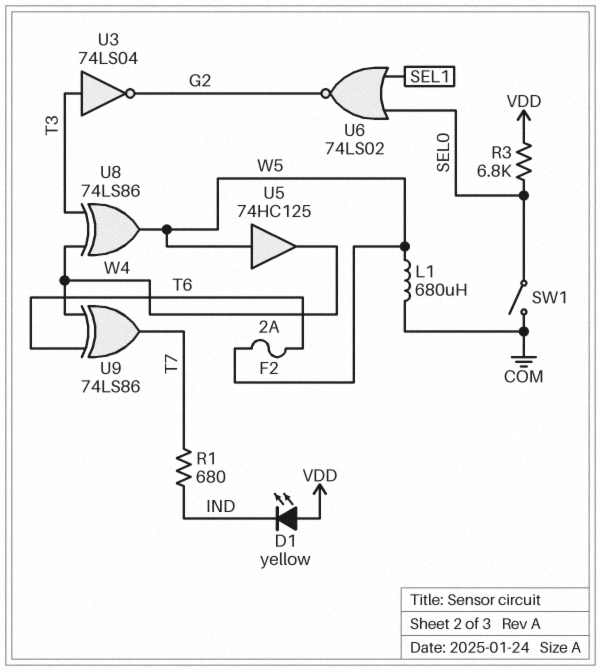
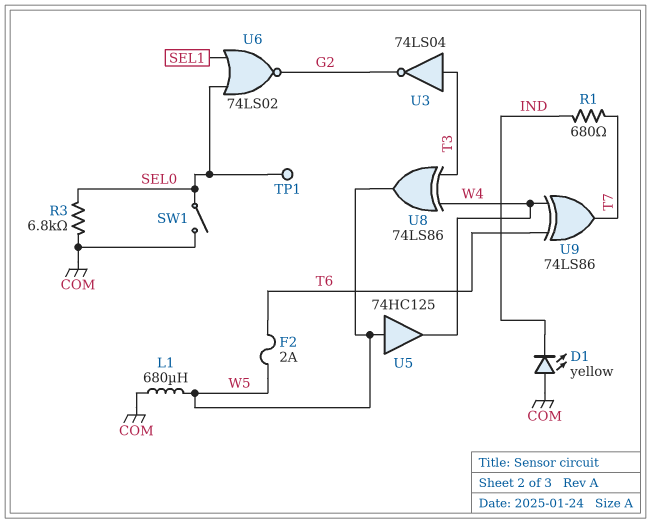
D1: LED yellow (A VDD, K IND) -> LED yellow (A COM, K IND)
R3: 6.8k (SEL0, VDD) -> 6.8k (COM, SEL0)
TP1: none -> test point (SEL0)

